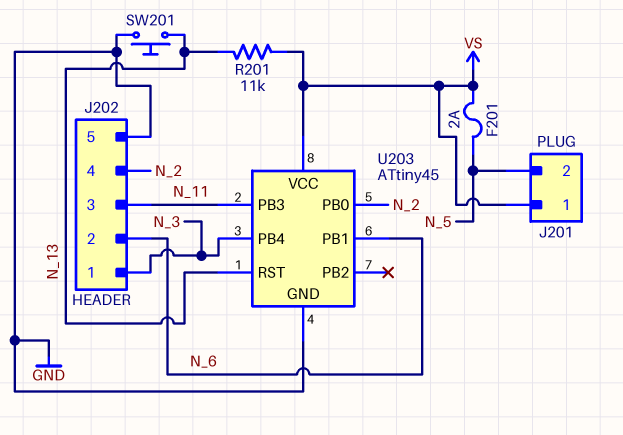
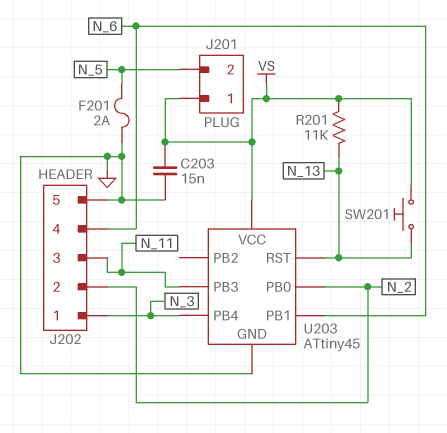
C203: none -> 15nF (GND, VS)
F201: 2A (N_5, VS) -> 2A (GND, N_5)
J202 pin 2: N_6 -> N_2
J202 pin 4: N_2 -> N_6
SW201: button (GND, N_13) -> button (N_13, VS)

